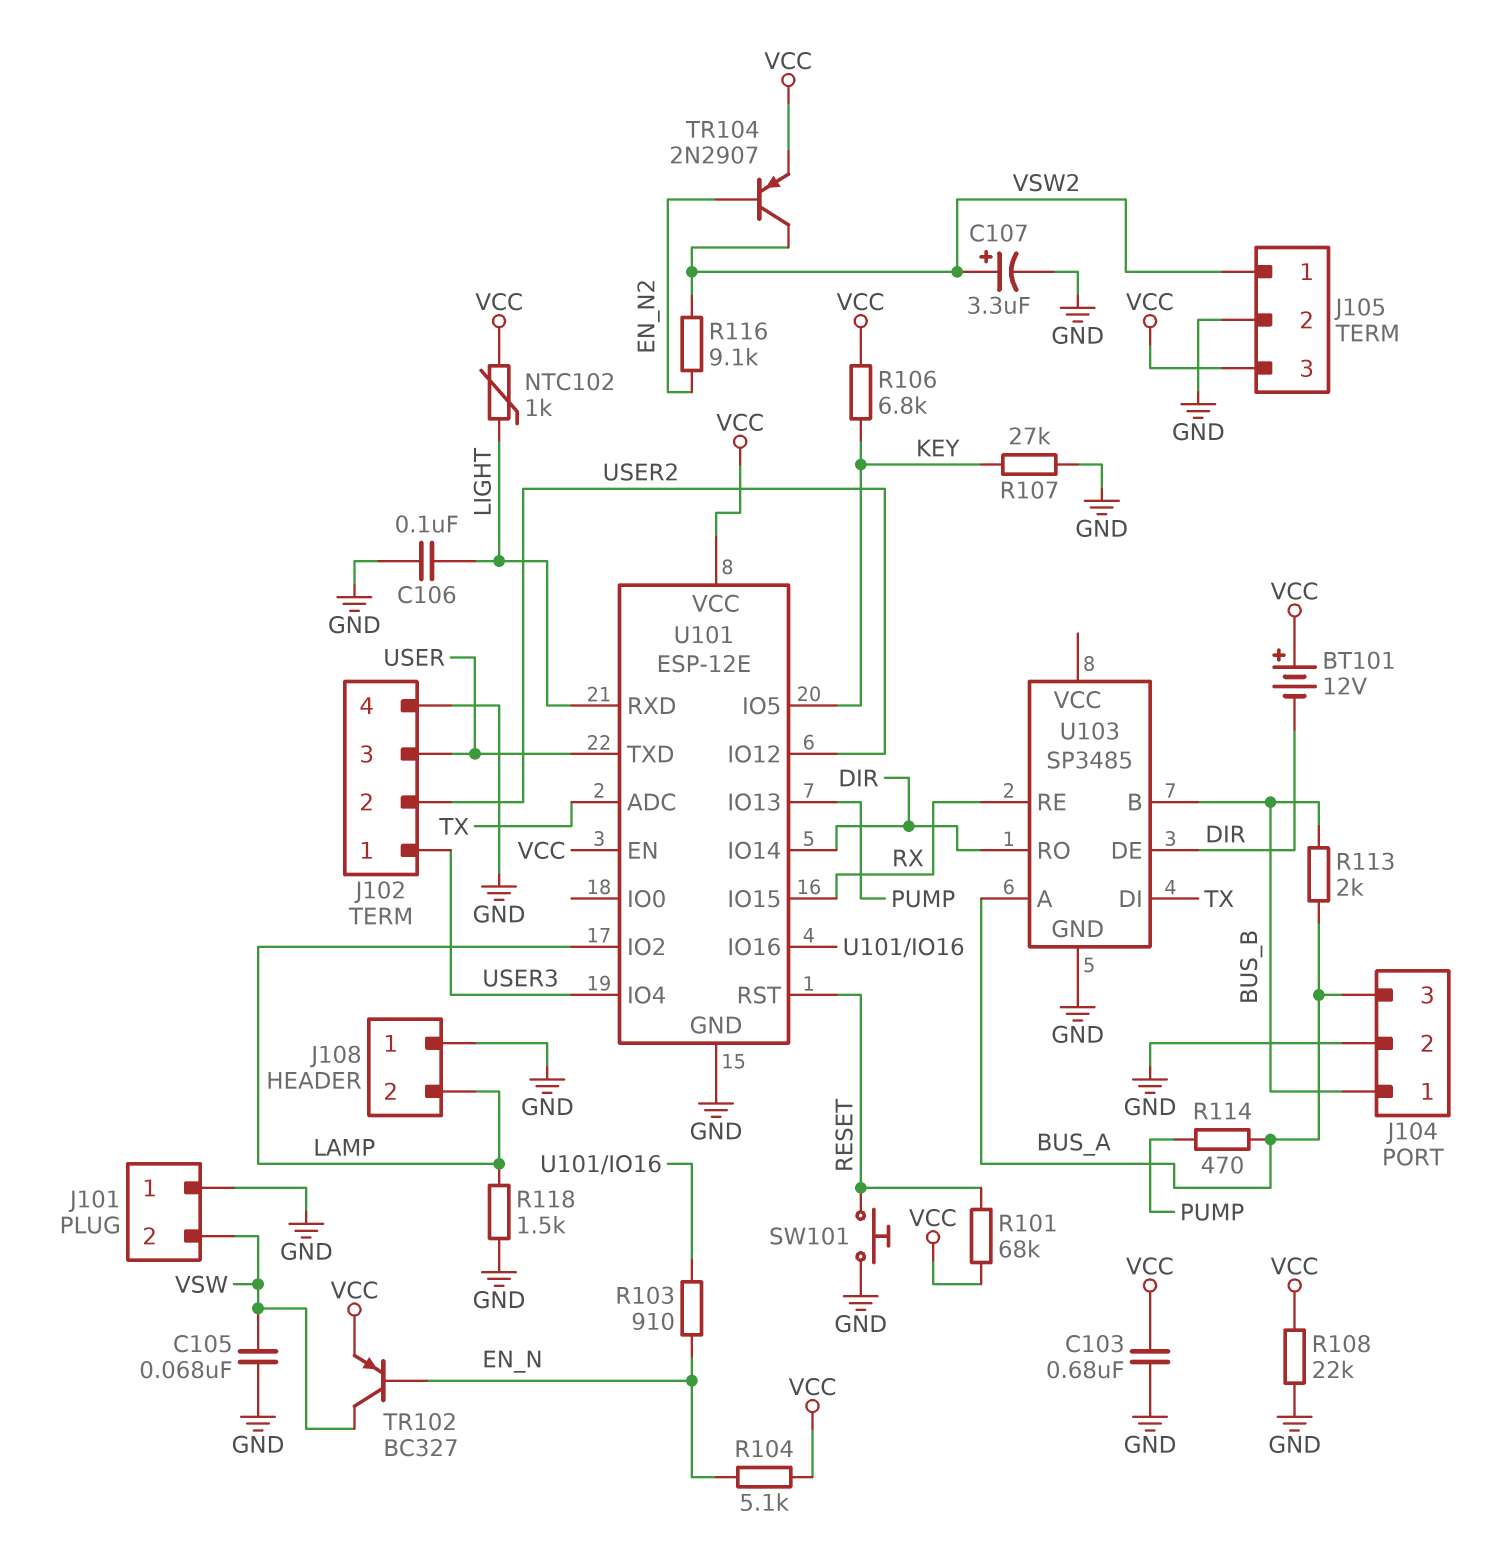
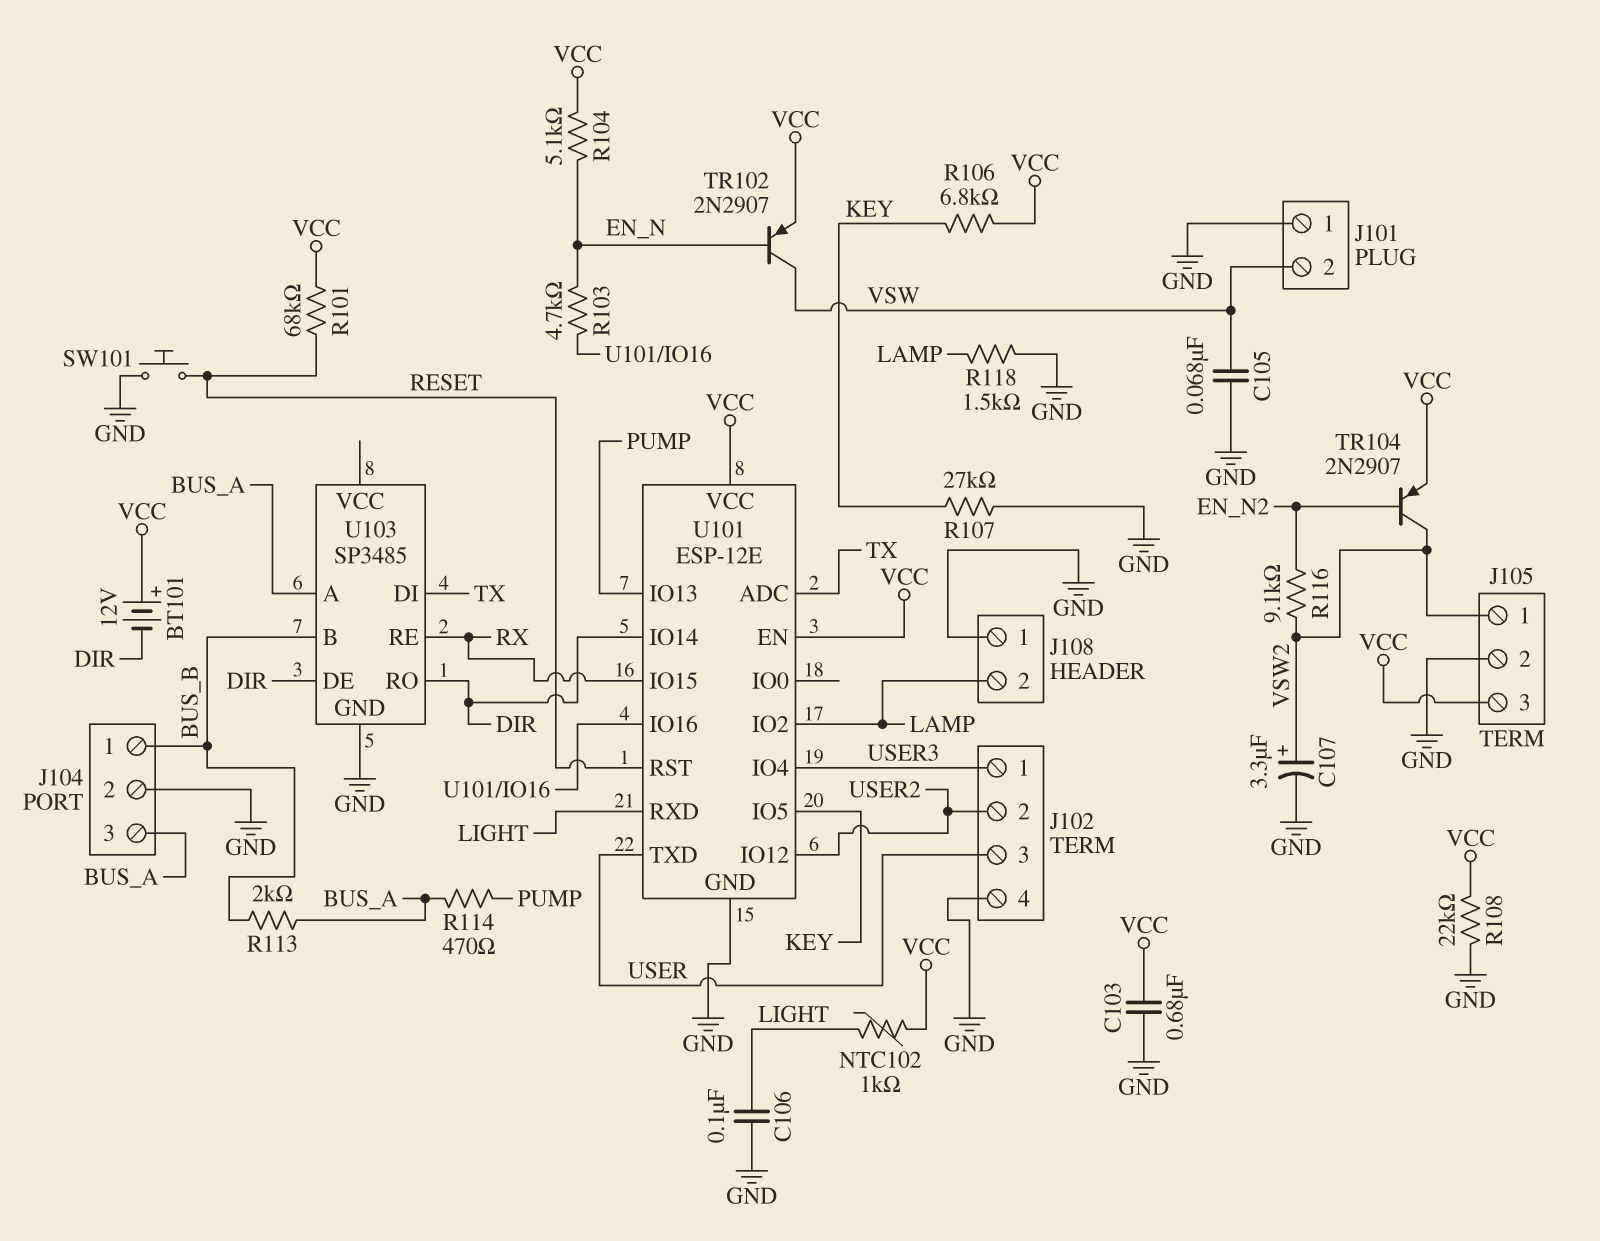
R103: 910 (EN_N, U101/IO16) -> 4.7k (EN_N, U101/IO16)
TR102: PNP BC327 (B EN_N, C VSW, E VCC) -> PNP 2N2907 (B EN_N, C VSW, E VCC)

